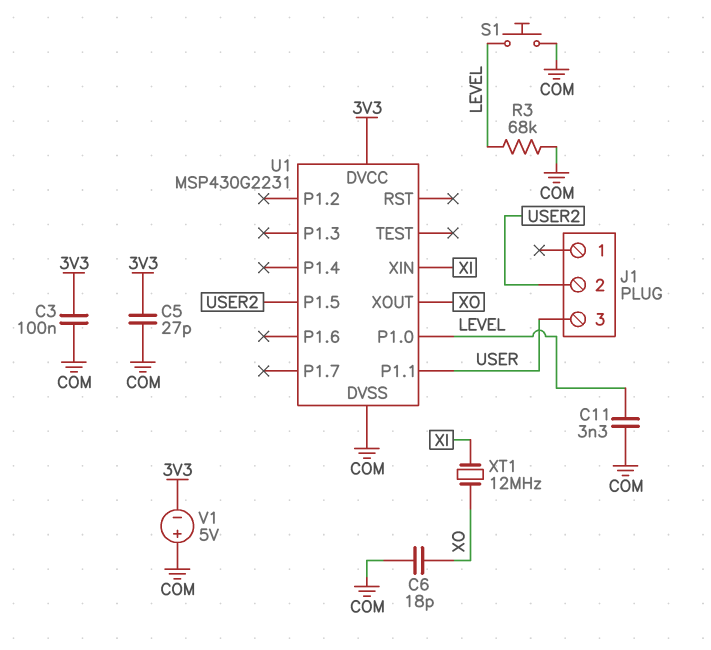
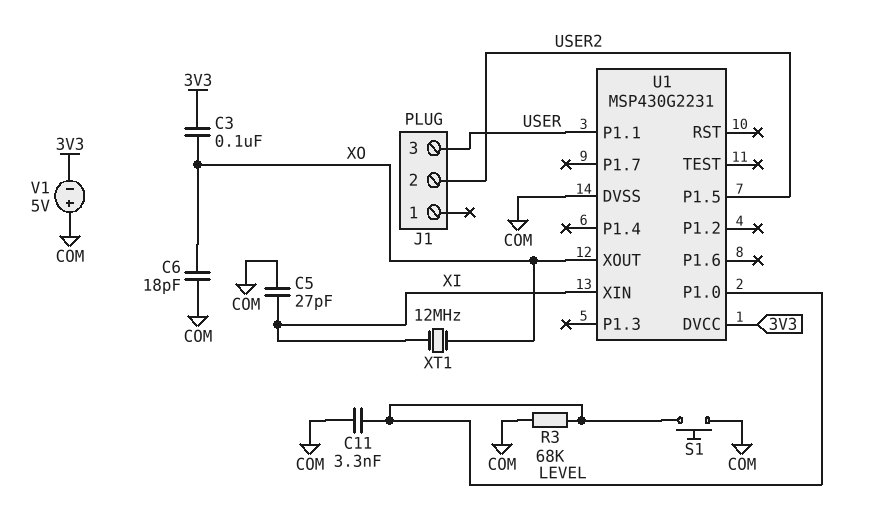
C3: 100nF (3V3, COM) -> 100nF (3V3, XO)
C5: 27pF (3V3, COM) -> 27pF (COM, XI)

